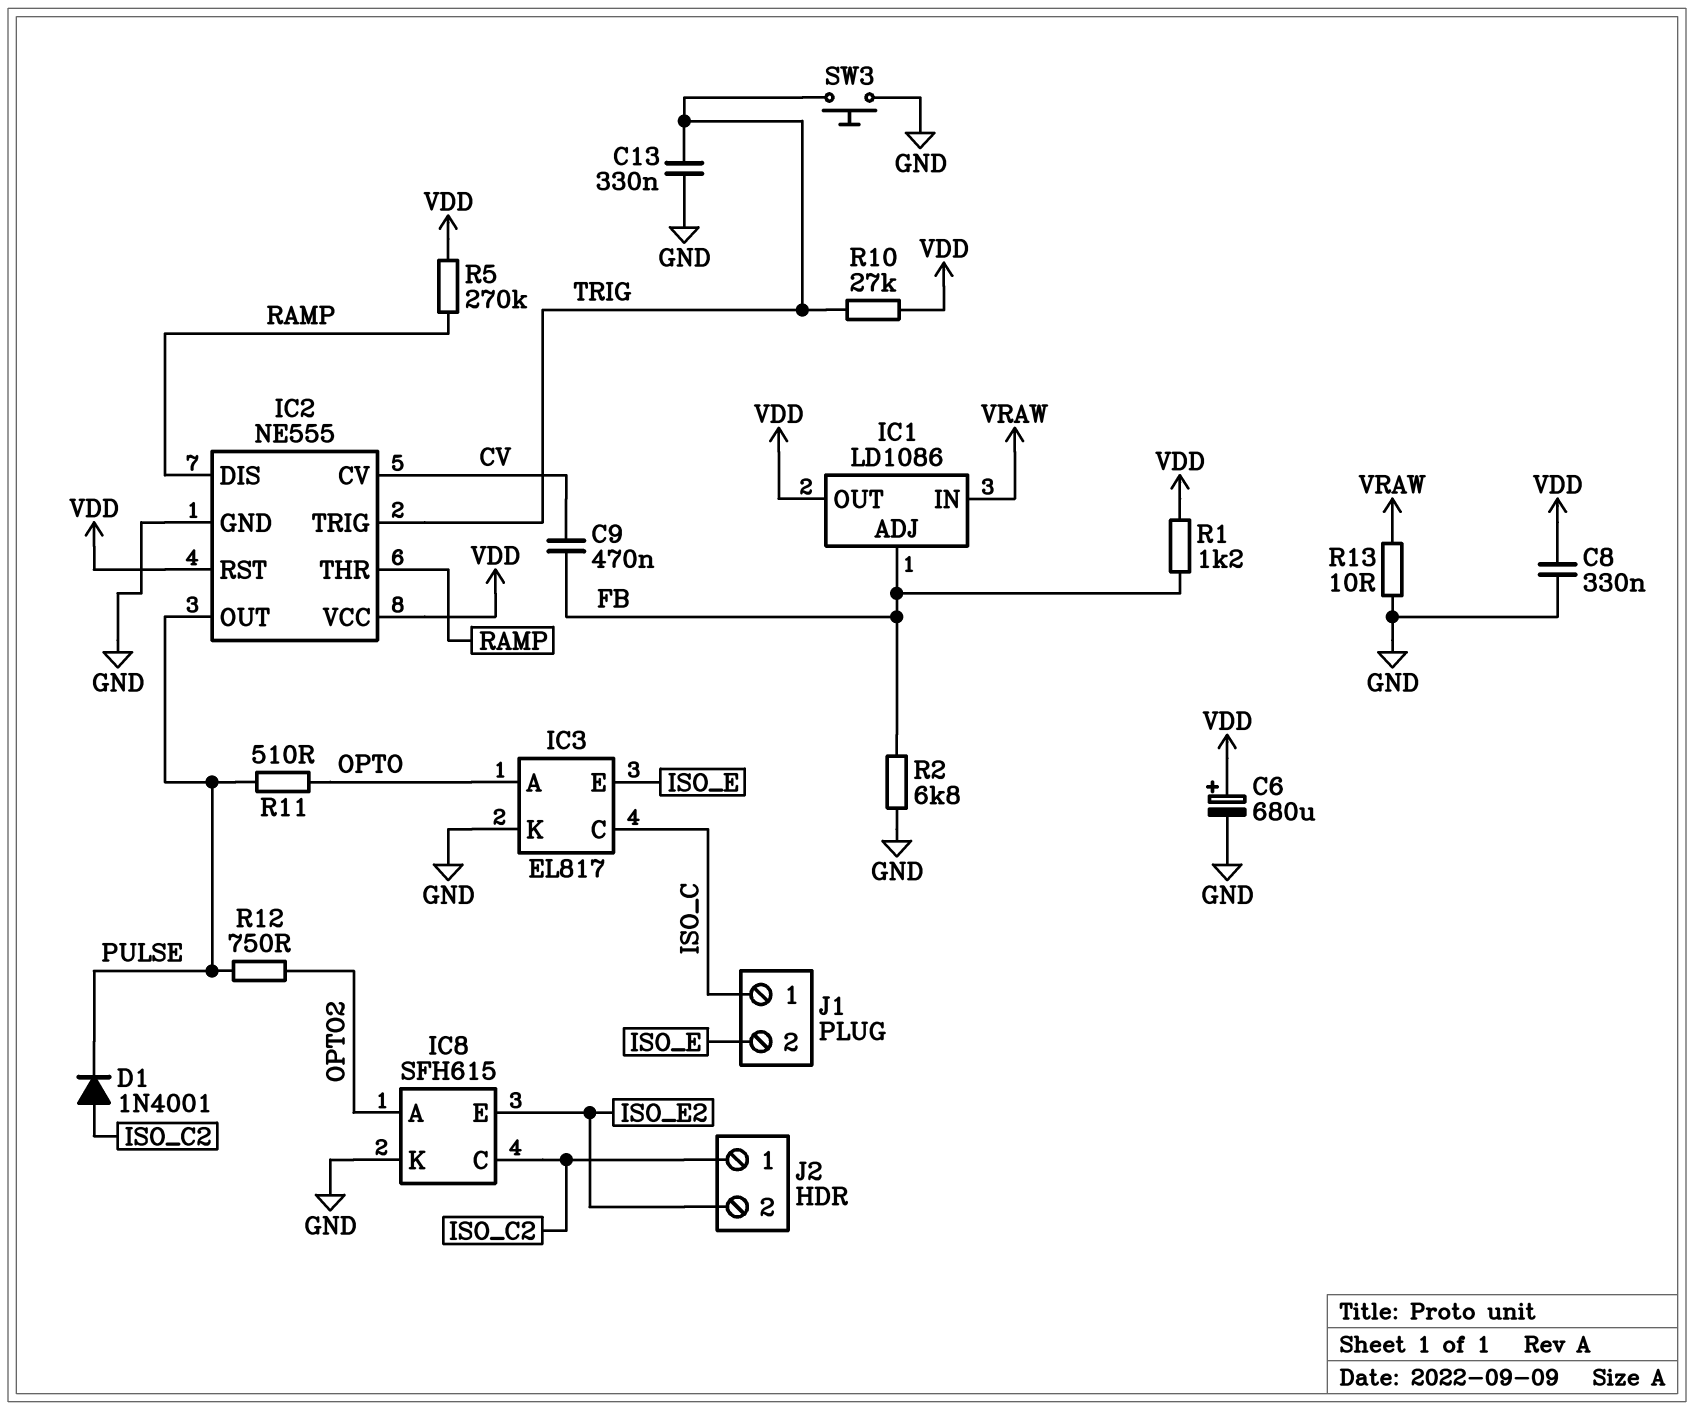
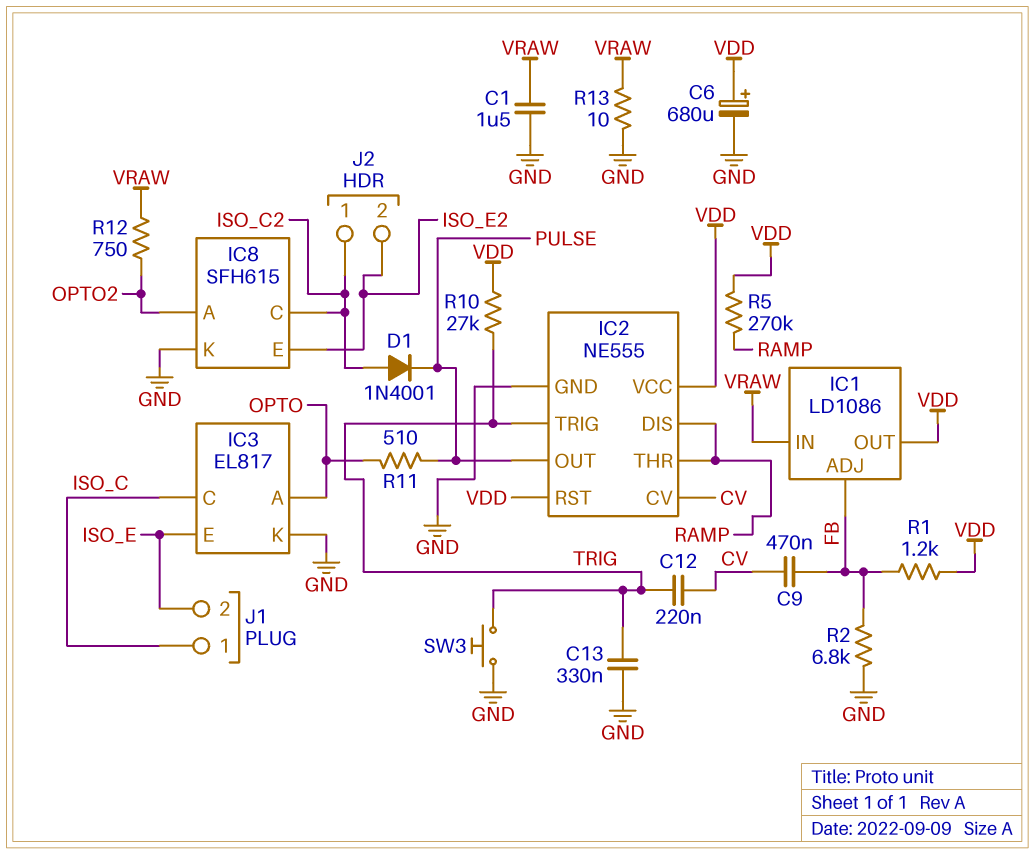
C1: none -> 1.5uF (GND, VRAW)
C8: 330nF (GND, VDD) -> none
C12: none -> 220nF (CV, TRIG)
R12: 750 (OPTO2, PULSE) -> 750 (OPTO2, VRAW)

